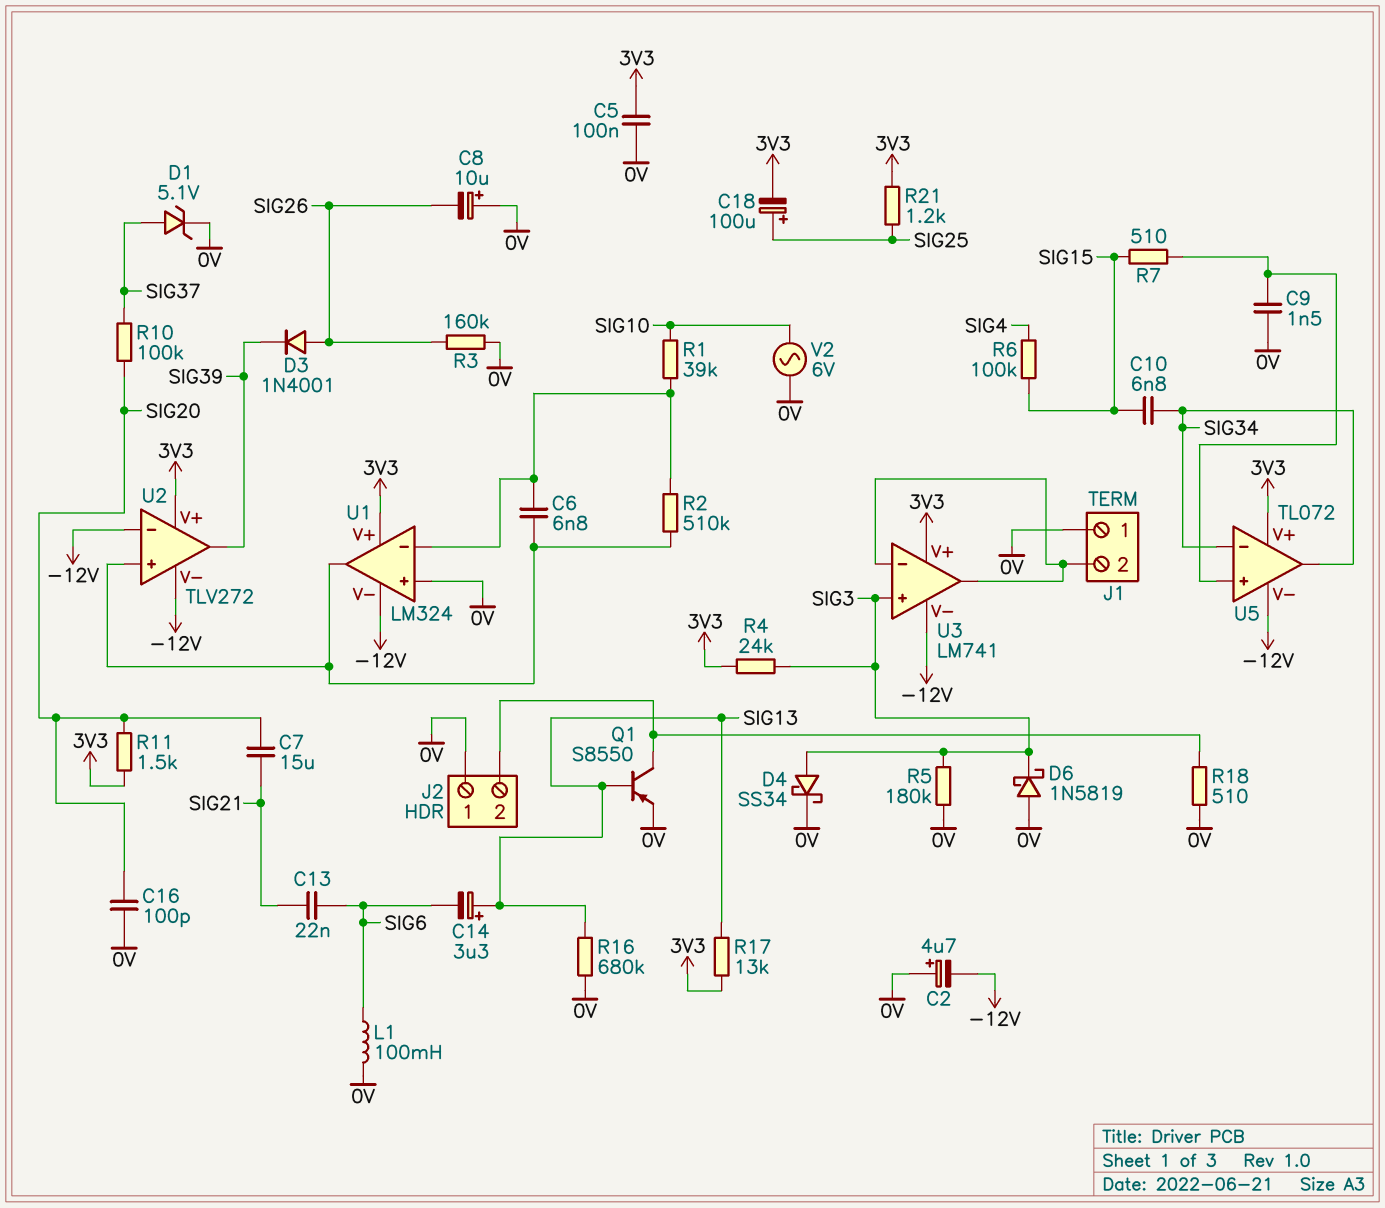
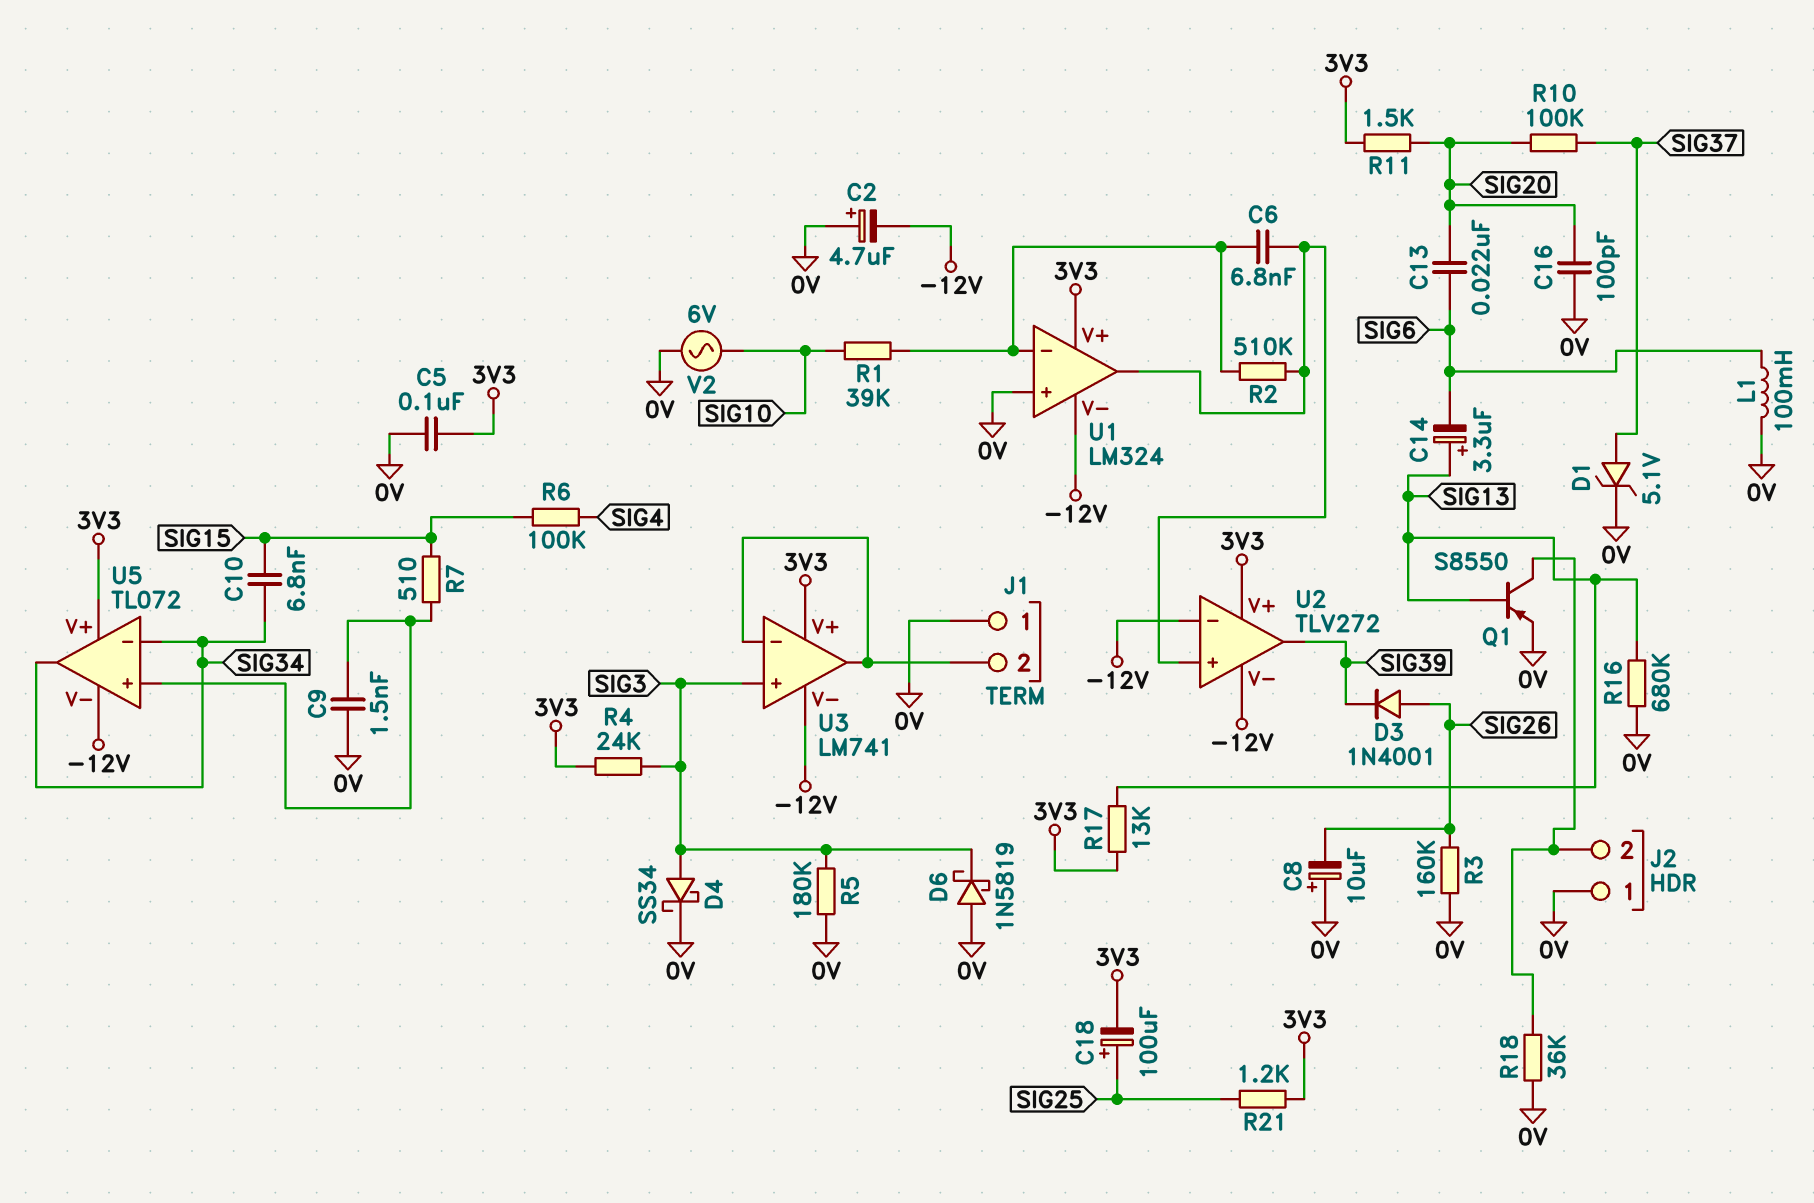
C7: 15uF (SIG20, SIG21) -> none
C13: 22nF (SIG6, SIG21) -> 22nF (SIG6, SIG20)
R18: 510 (0V, J2/2) -> 36k (0V, J2/2)

